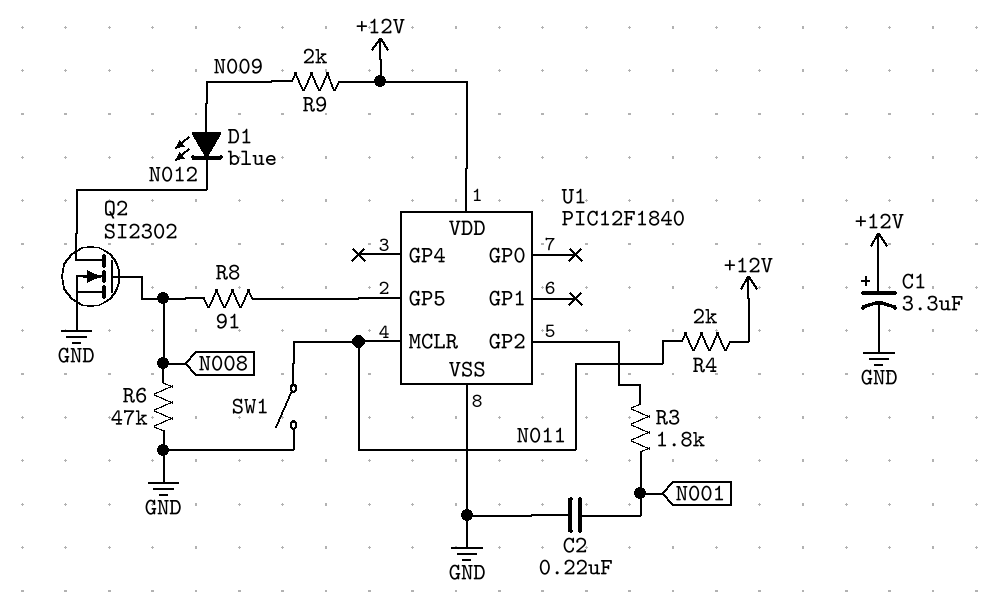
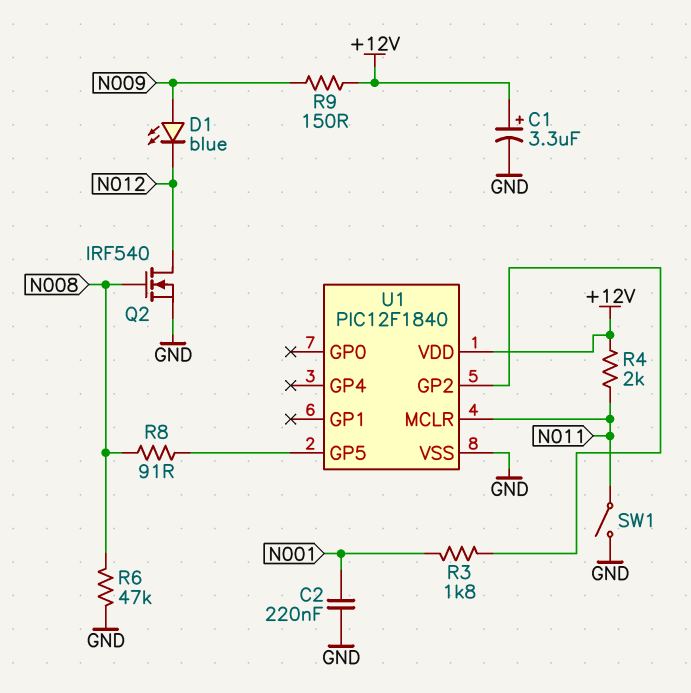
Q2: NMOS SI2302 (G N008, D N012, S GND) -> NMOS IRF540 (G N008, D N012, S GND)
R9: 2k (+12V, N009) -> 150 (+12V, N009)

